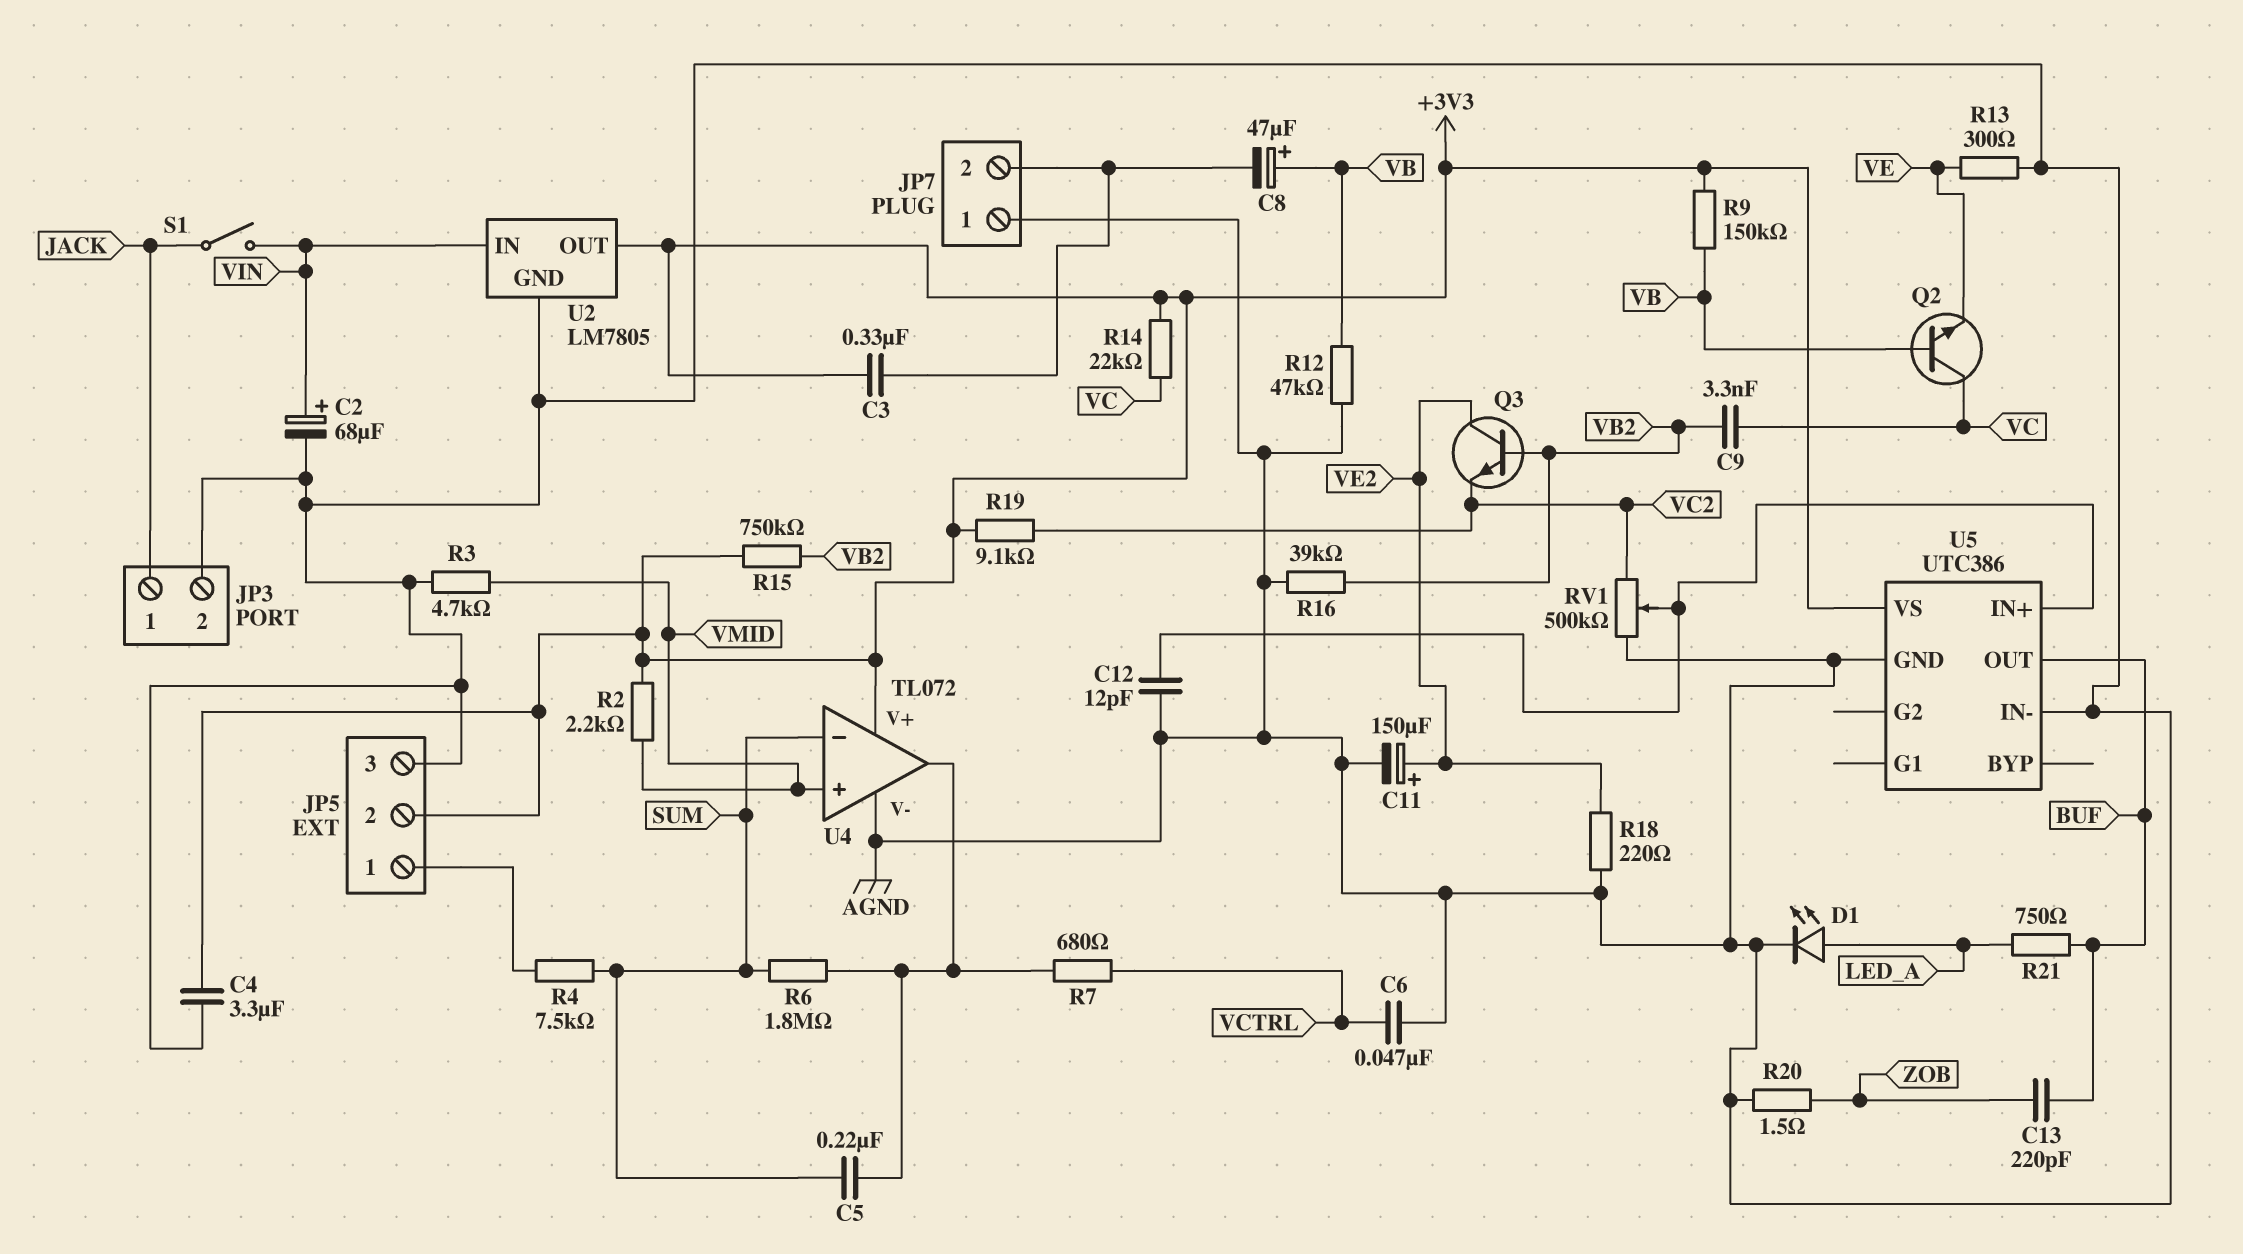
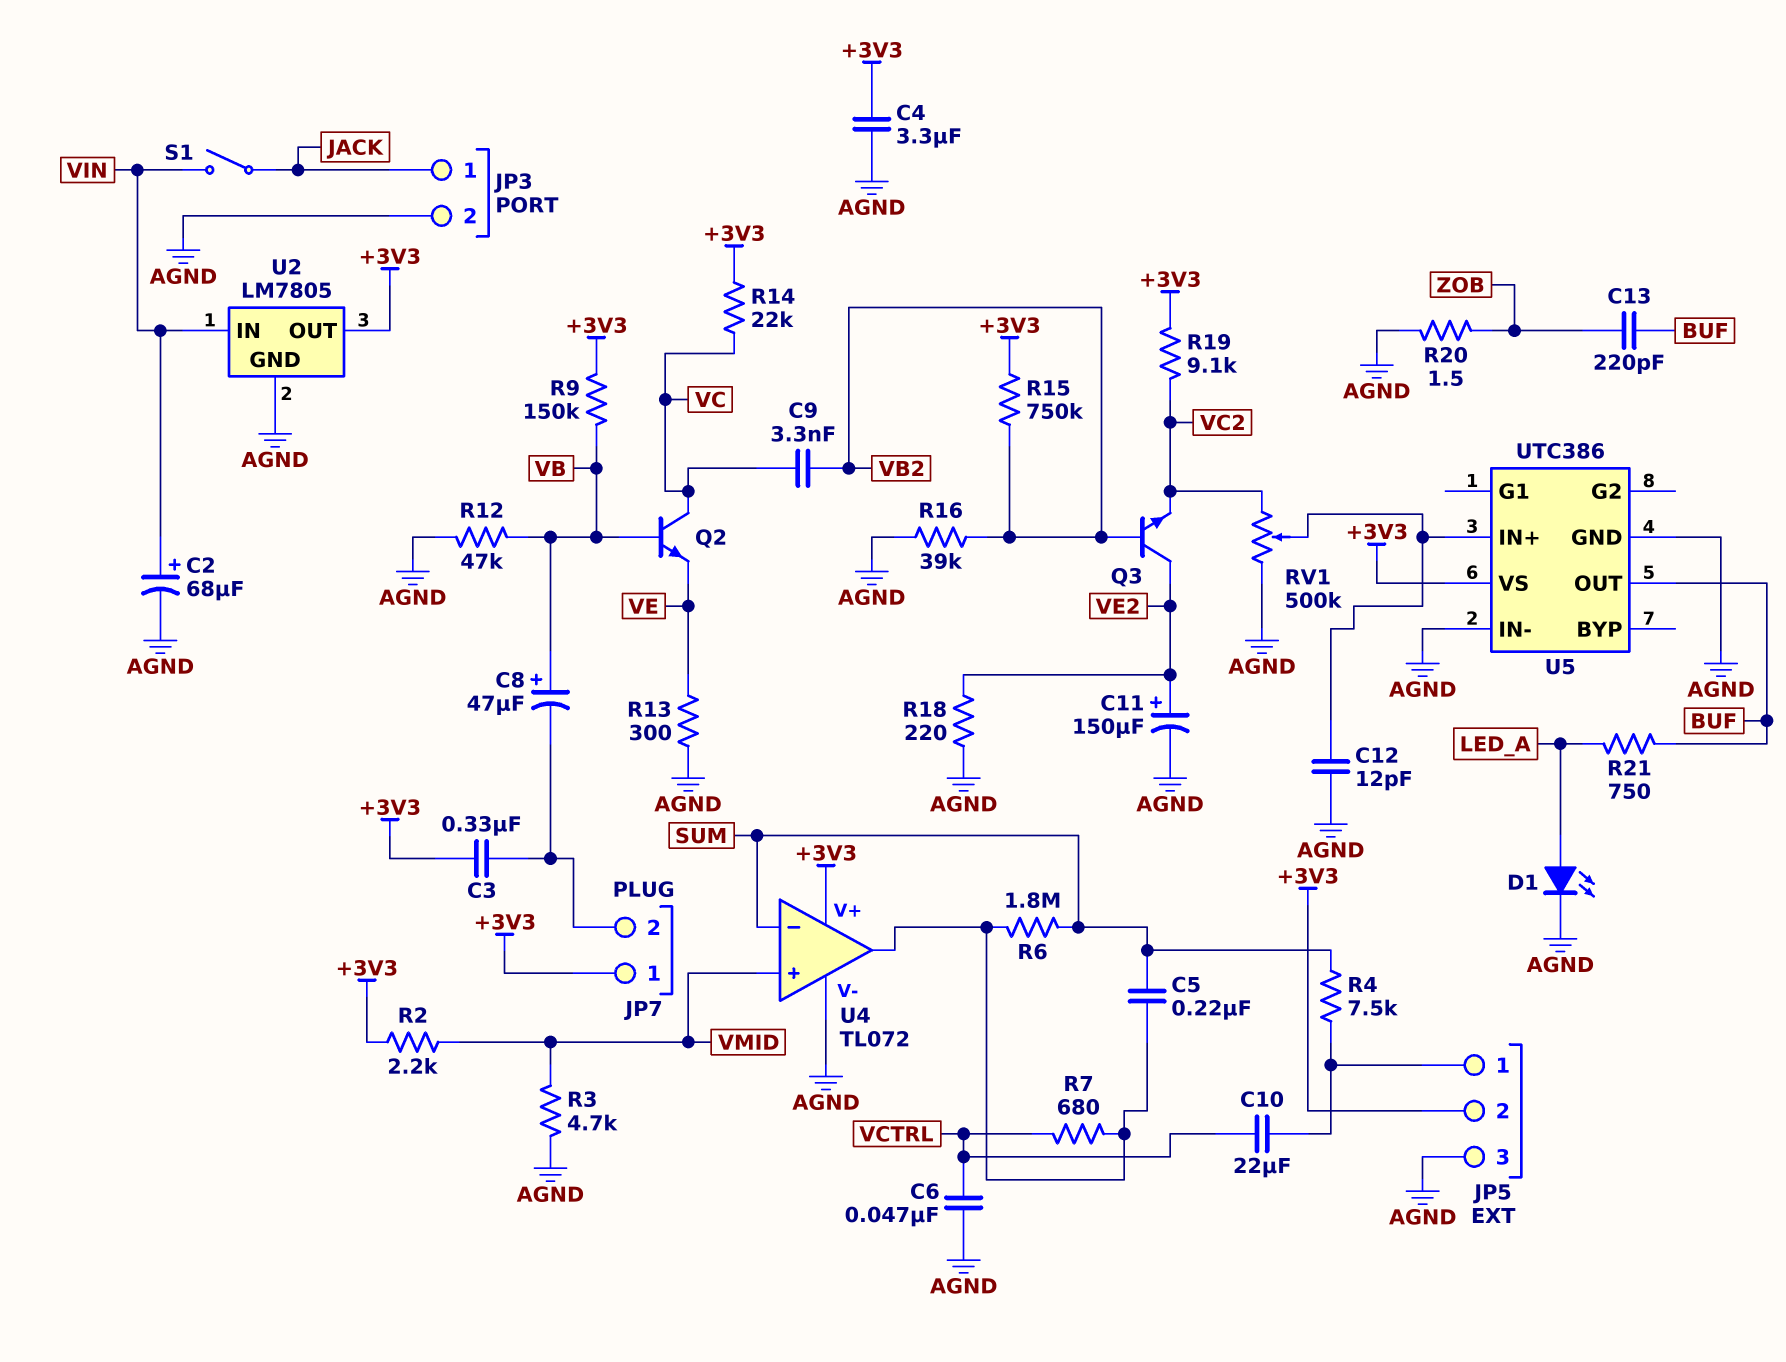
C10: none -> 22uF (JP5/1, VCTRL)
JP7 pin 1: AGND -> +3V3

